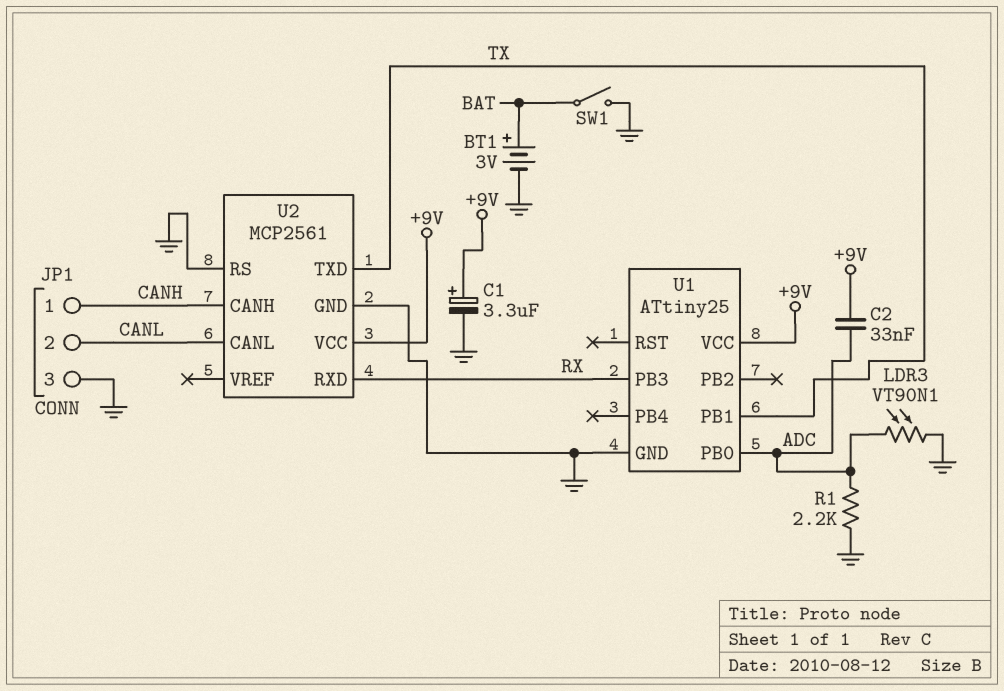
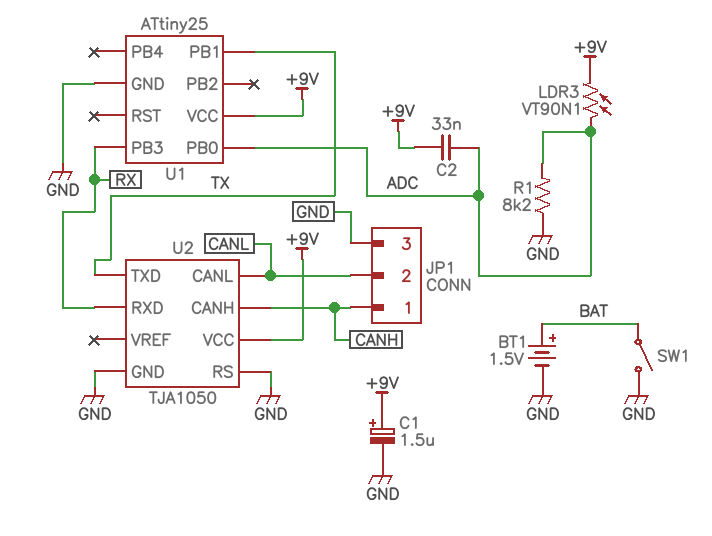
BT1: 3V (plus BAT, minus GND) -> 1.5V (plus BAT, minus GND)
C1: 3.3uF (plus +9V, minus GND) -> 1.5uF (plus +9V, minus GND)
LDR3: VT90N1 (ADC, GND) -> VT90N1 (+9V, ADC)
R1: 2.2k (ADC, GND) -> 8.2k (ADC, GND)
U2: MCP2561 -> TJA1050

